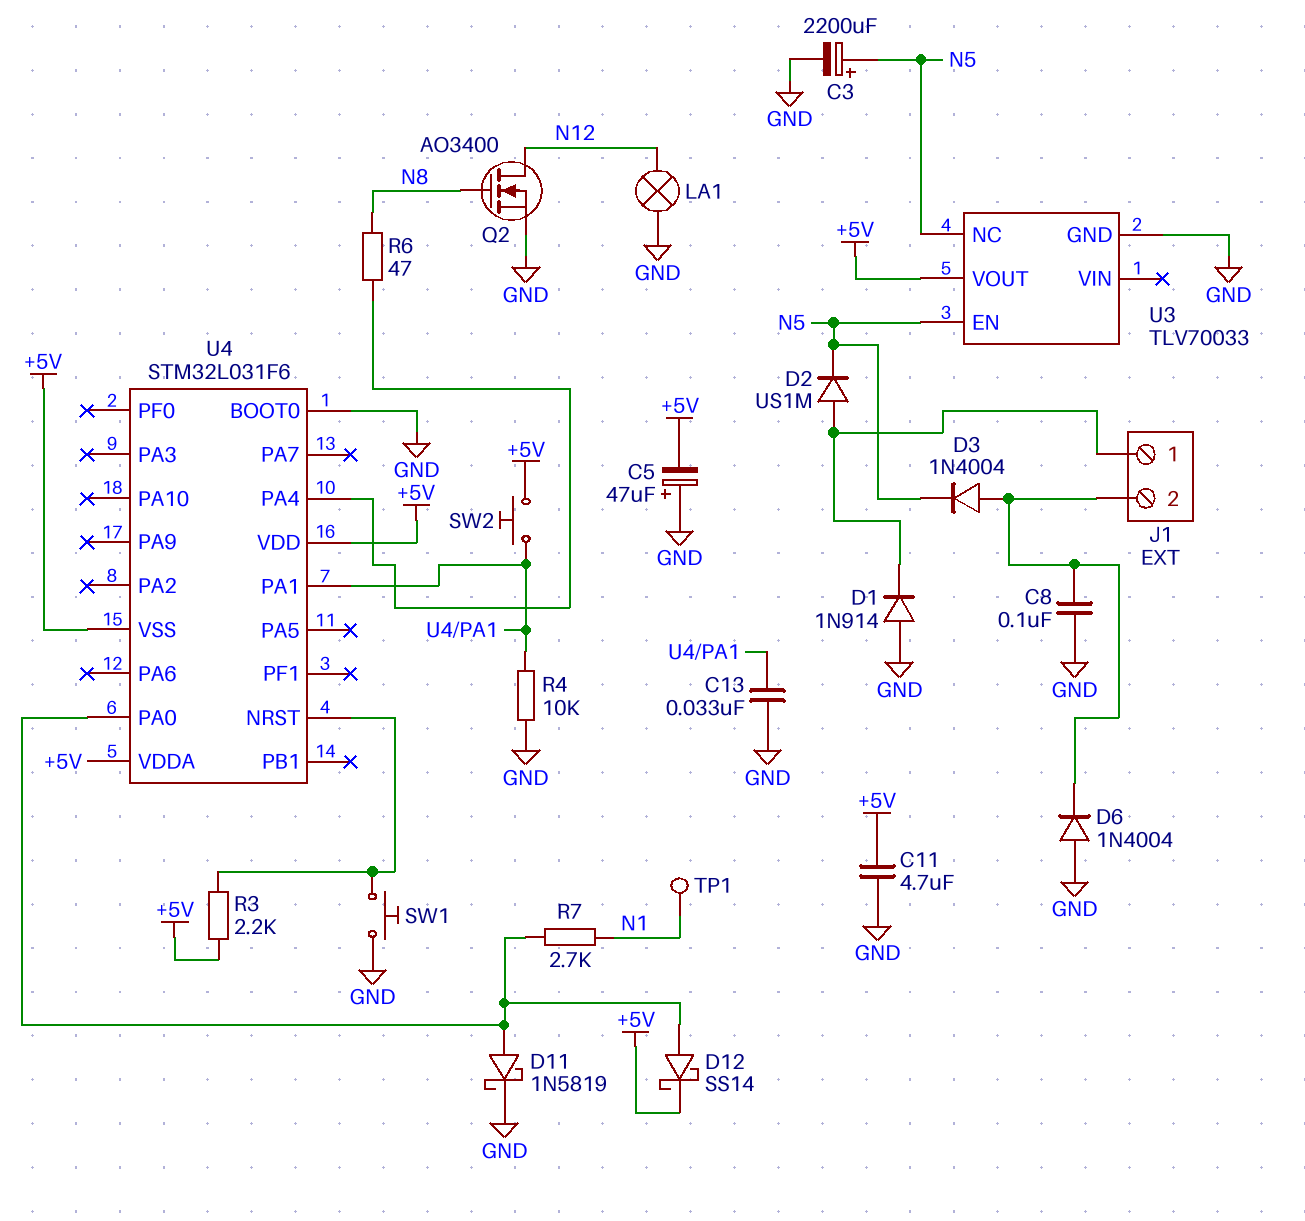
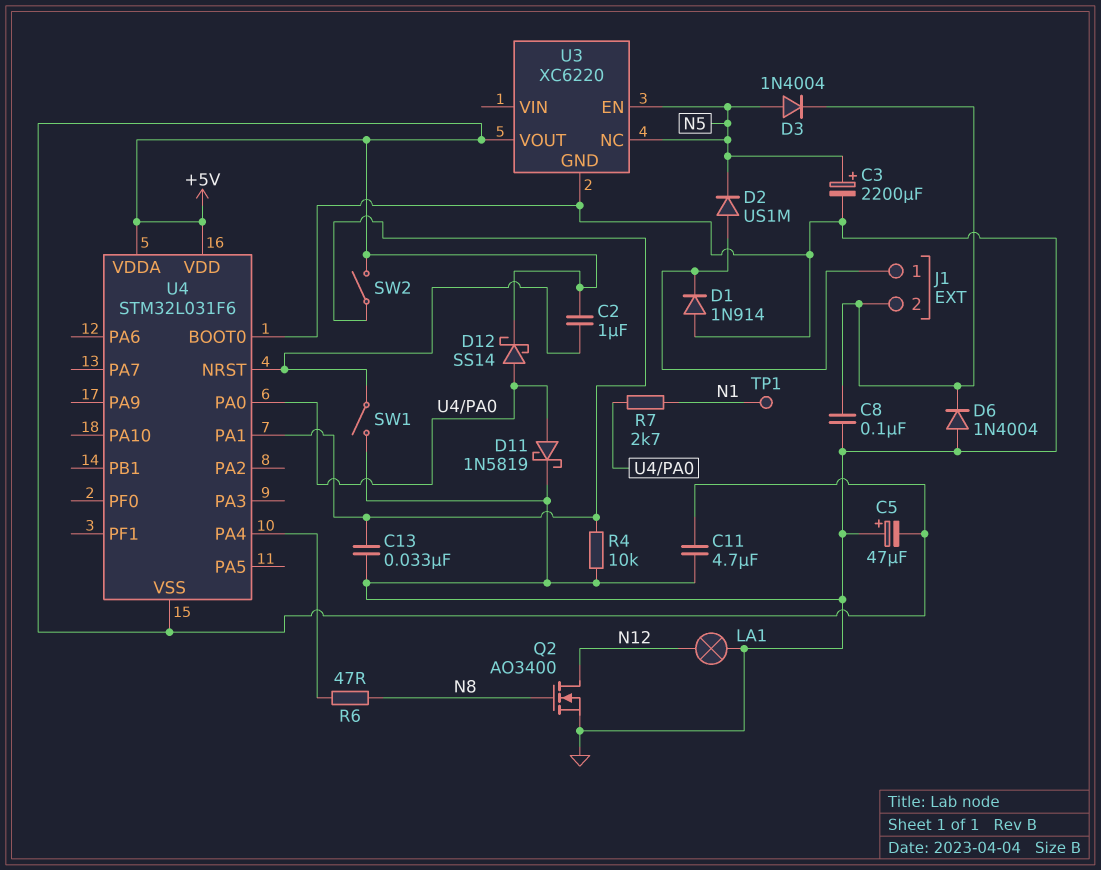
C2: none -> 1uF (+5V, U4/NRST)
D3: diode 1N4004 (A J1/2, K N5) -> diode 1N4004 (A N5, K J1/2)
R3: 2.2k (+5V, U4/NRST) -> none
SW1: button (GND, U4/NRST) -> switch (GND, U4/NRST)
SW2: button (+5V, U4/PA1) -> switch (+5V, U4/PA1)
U3: TLV70033 -> XC6220

